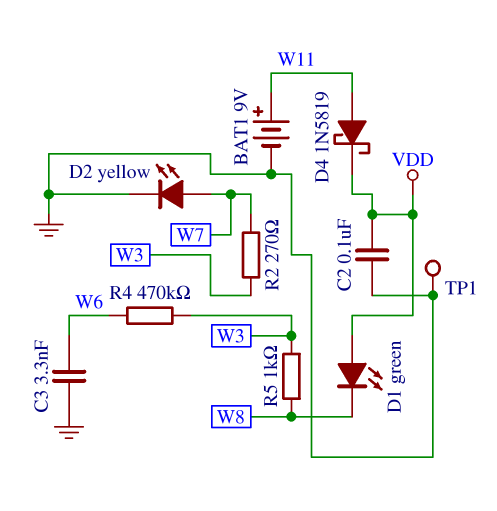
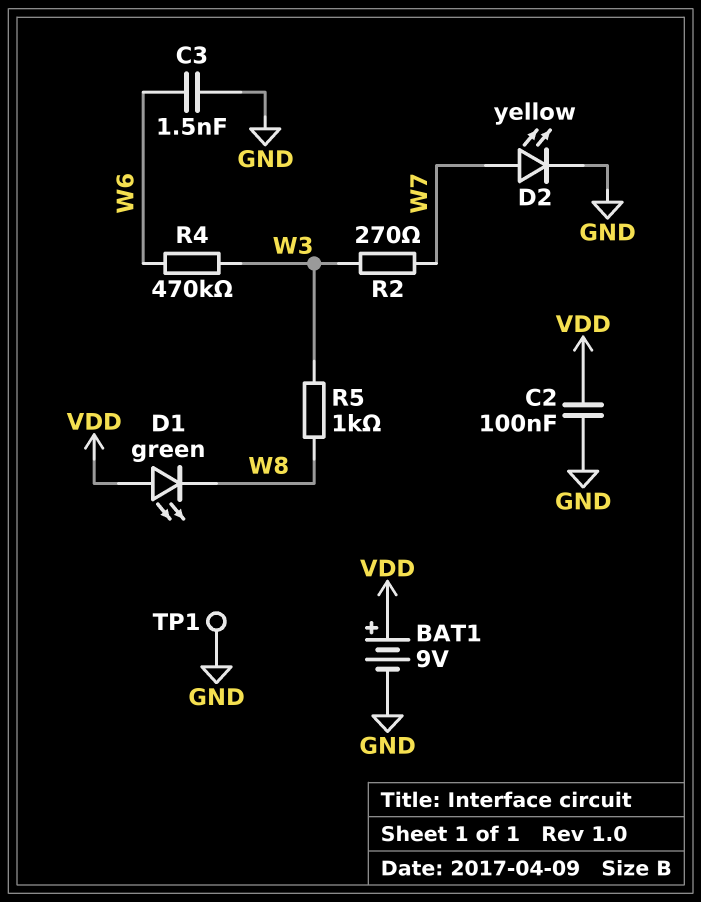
BAT1: 9V (plus W11, minus GND) -> 9V (plus VDD, minus GND)
C3: 3.3nF (GND, W6) -> 1.5nF (GND, W6)
D4: schottky 1N5819 (A W11, K VDD) -> none

